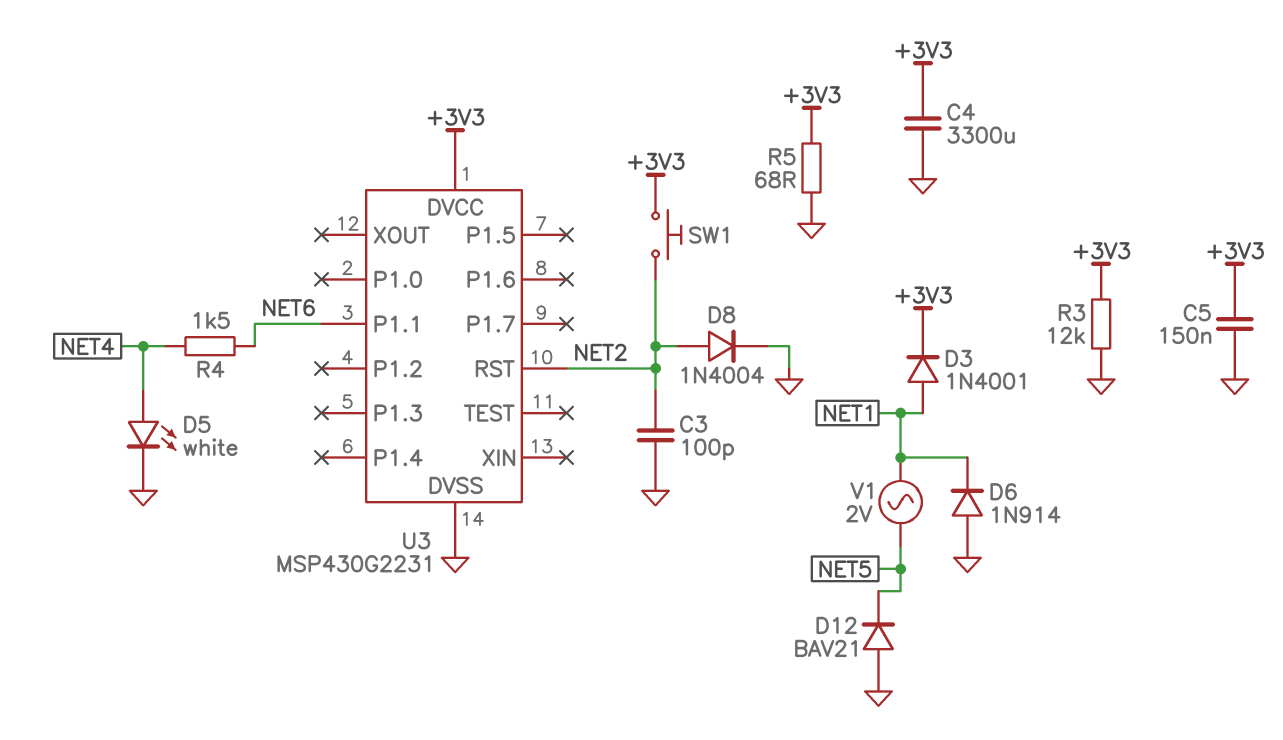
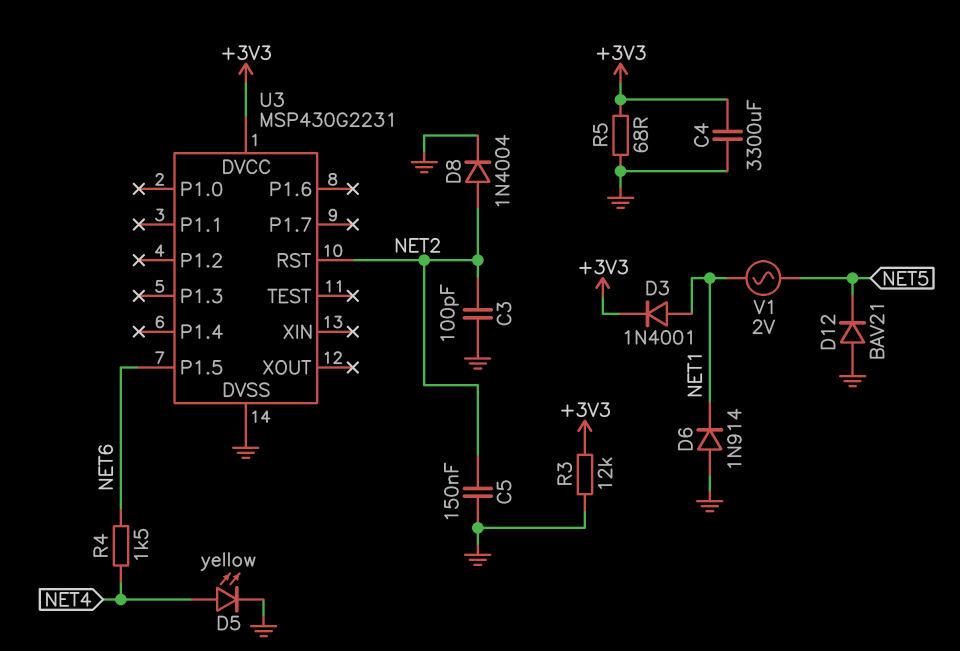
C5: 150nF (+3V3, GND) -> 150nF (GND, NET2)
D5: LED white (A NET4, K GND) -> LED yellow (A NET4, K GND)
SW1: button (+3V3, NET2) -> none
U3 pin P1.1: NET6 -> none
U3 pin P1.5: none -> NET6

